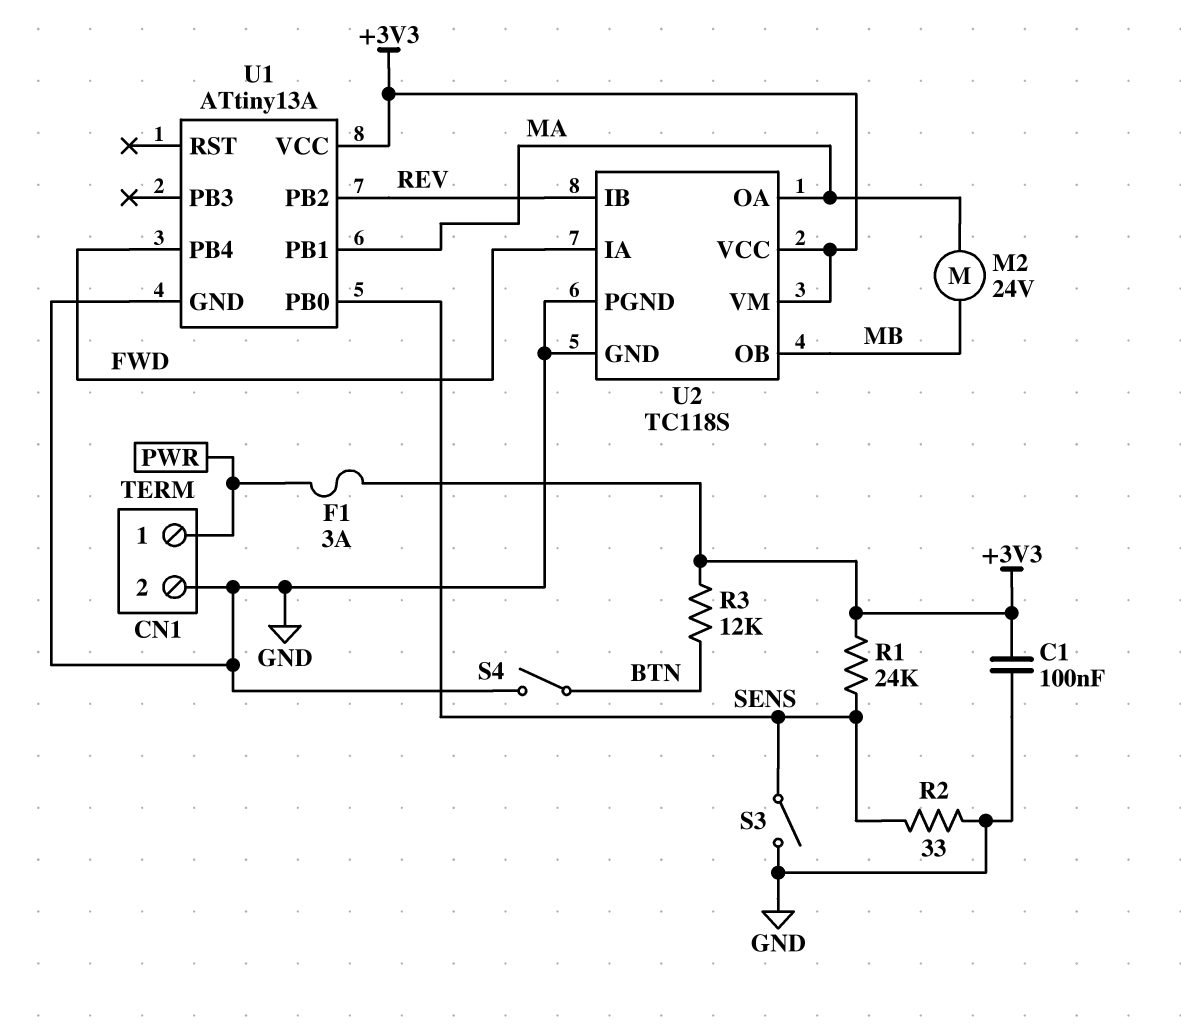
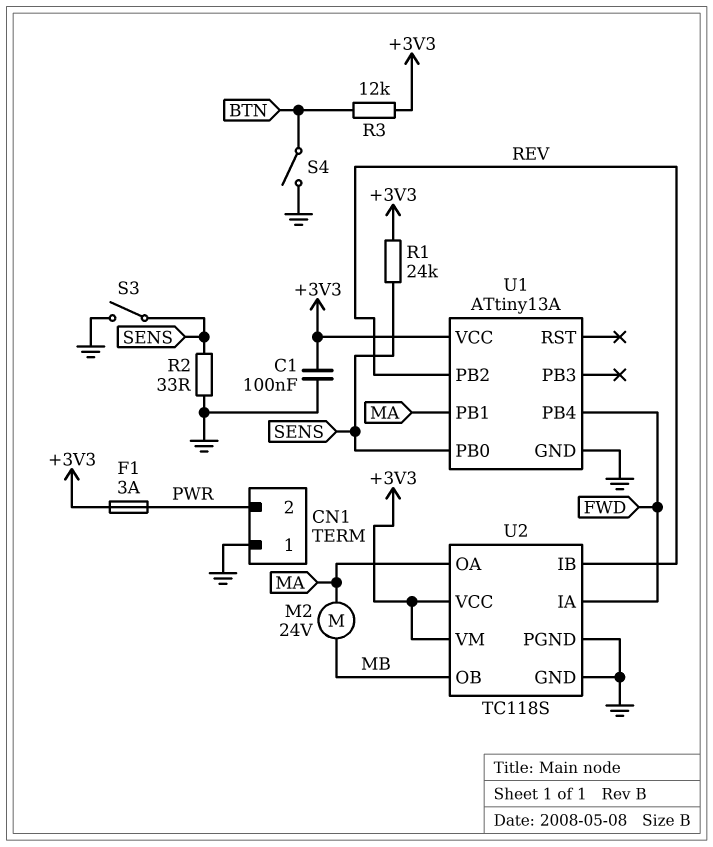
CN1 pin 1: PWR -> GND
CN1 pin 2: GND -> PWR

